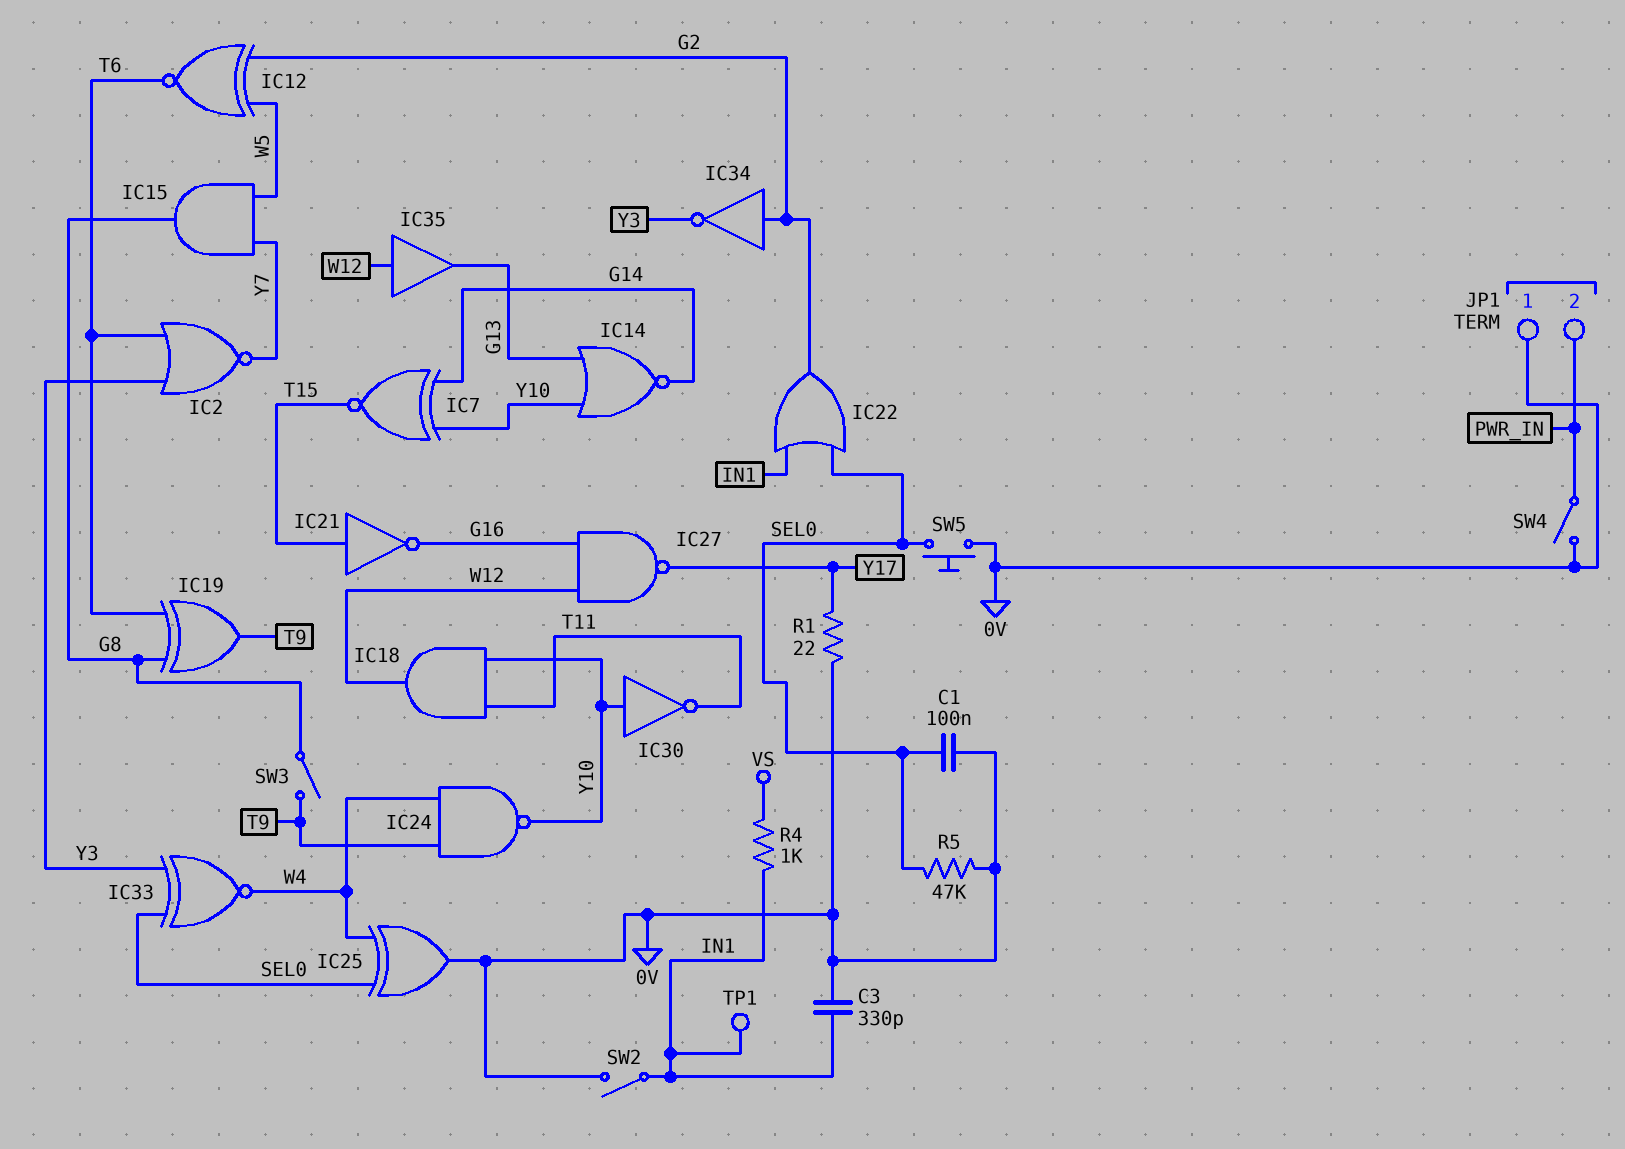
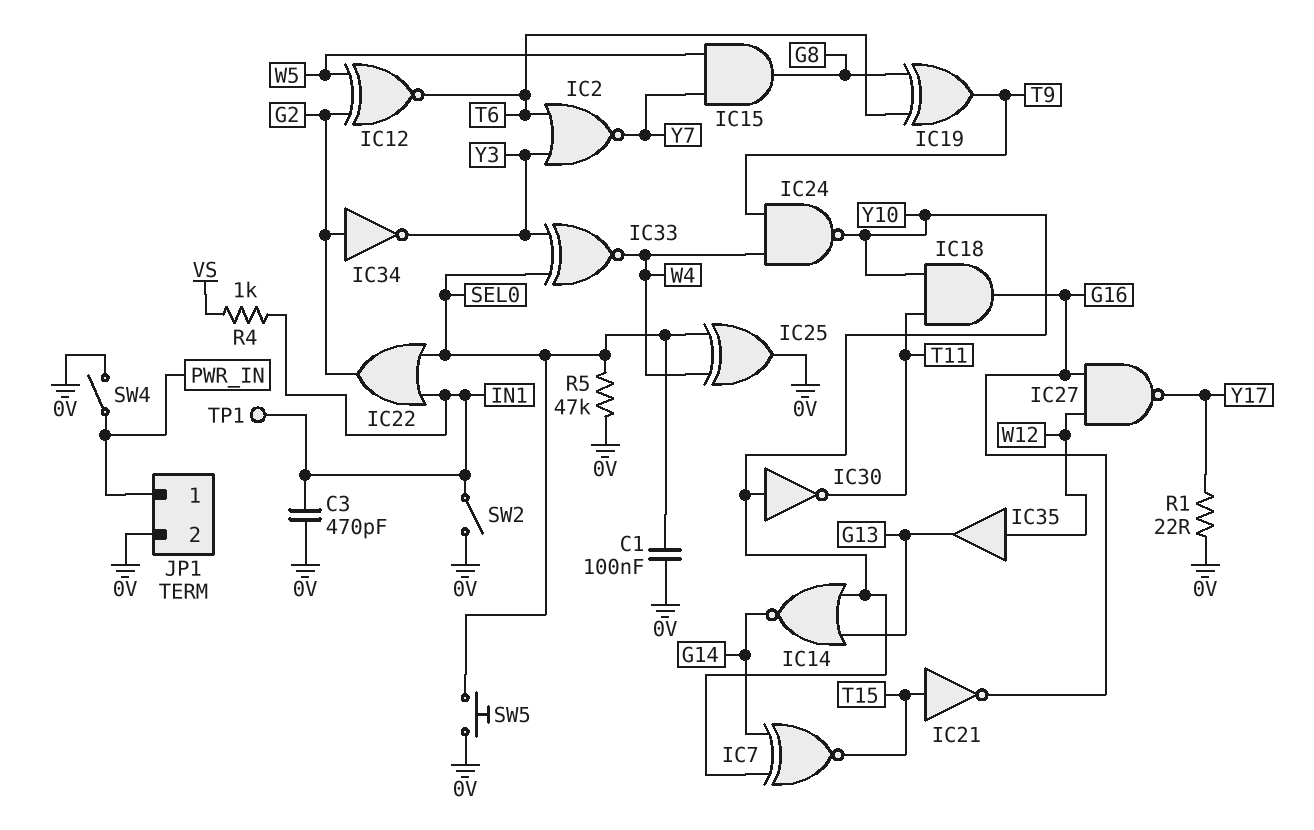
C3: 330pF (0V, IN1) -> 470pF (0V, IN1)
IC18: AND (in T11, in Y10, out W12) -> AND (in T11, in Y10, out G16)
JP1 pin 1: 0V -> PWR_IN
JP1 pin 2: PWR_IN -> 0V
SW3: switch (G8, T9) -> none

